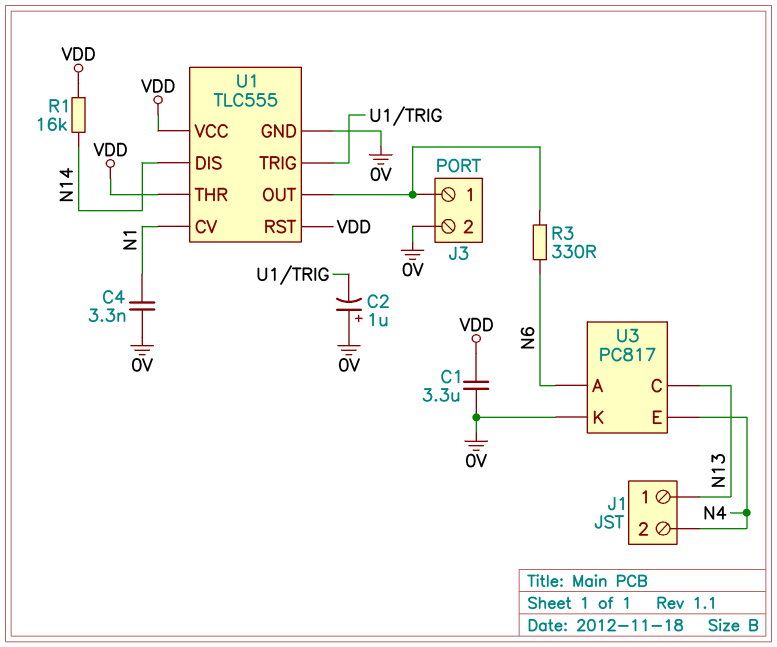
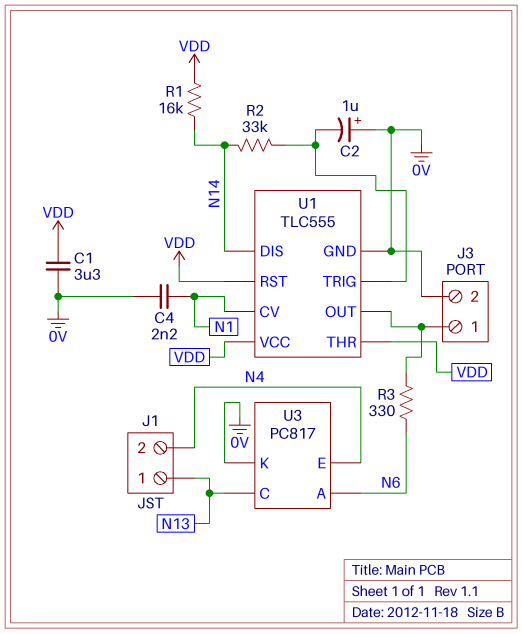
C4: 3.3nF (0V, N1) -> 2.2nF (0V, N1)
R2: none -> 33k (N14, U1/TRIG)

